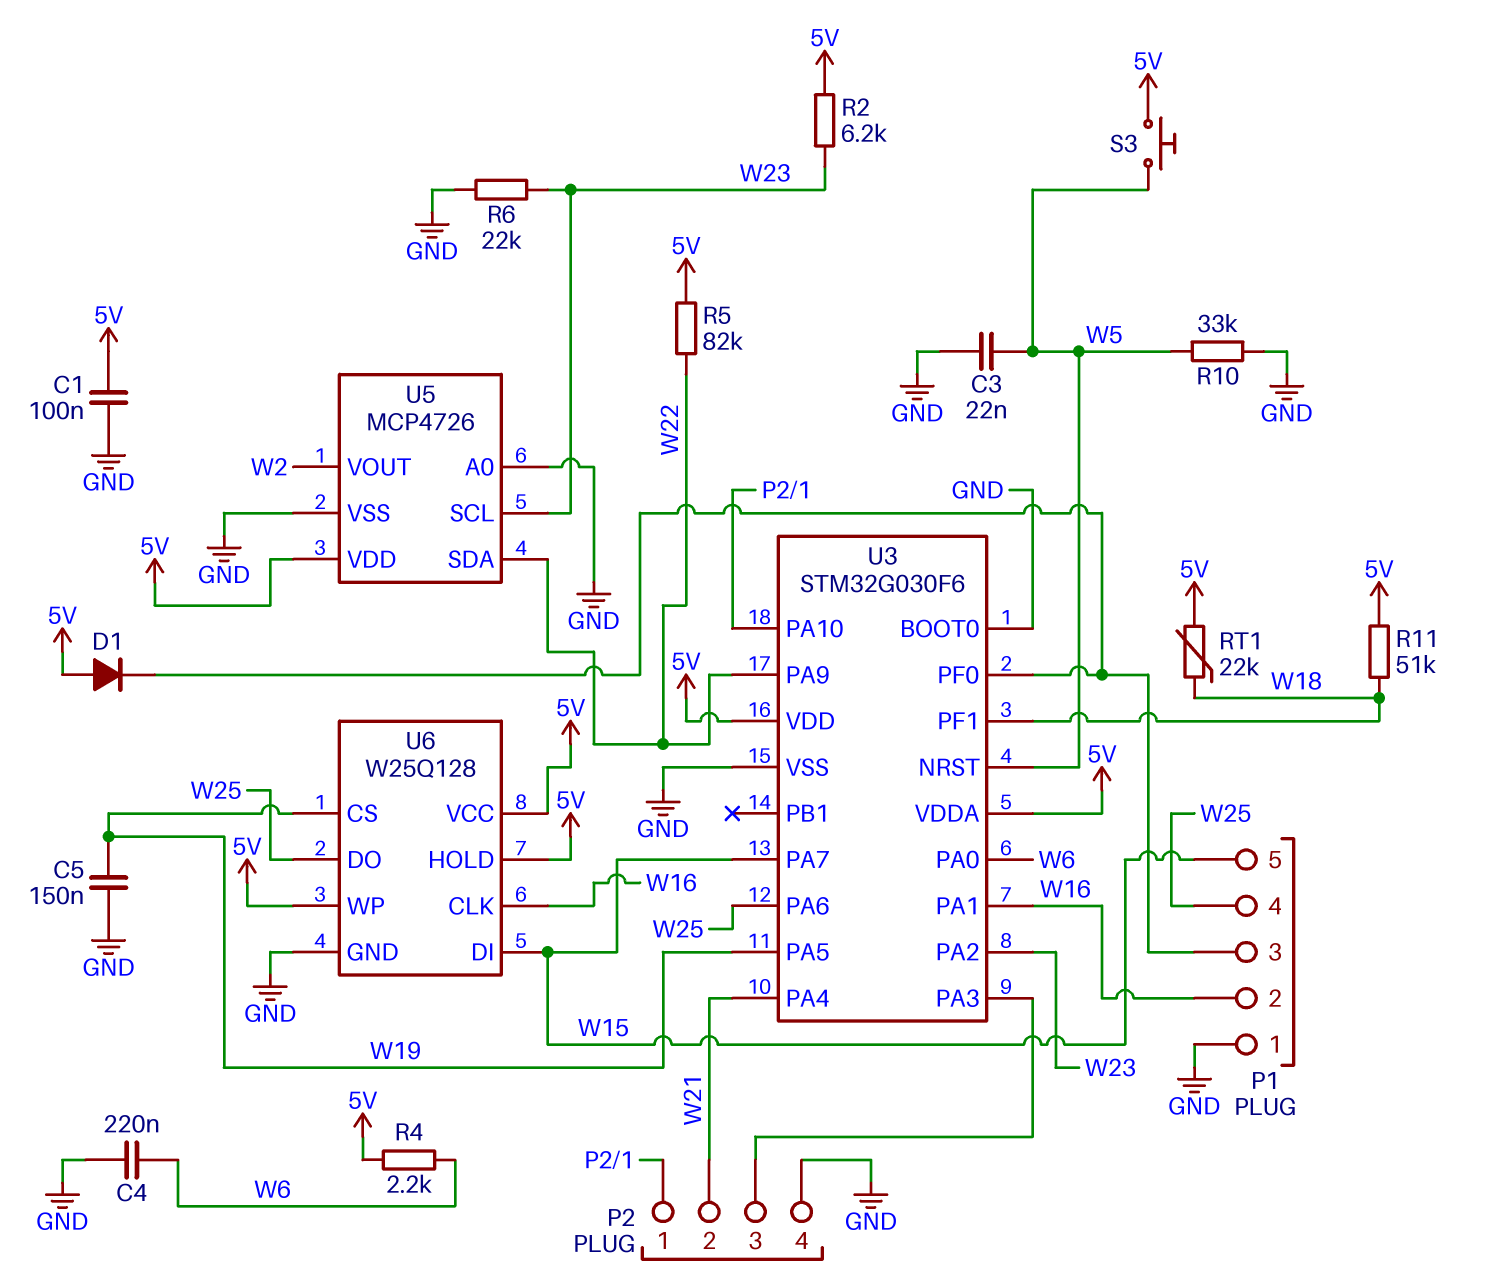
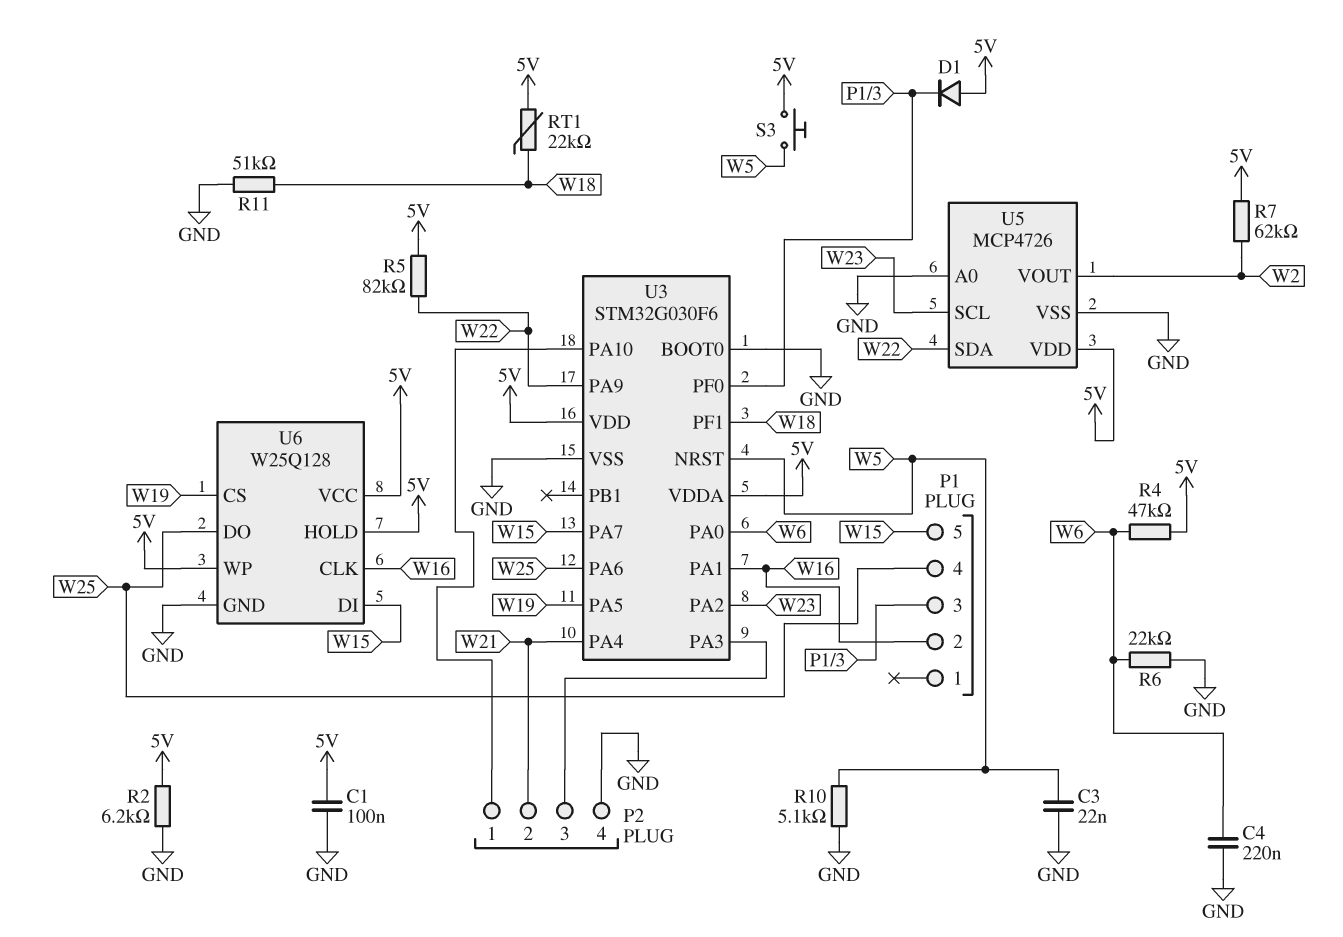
C5: 150nF (GND, W19) -> none
P1 pin 1: GND -> none
R2: 6.2k (5V, W23) -> 6.2k (5V, GND)
R4: 2.2k (5V, W6) -> 47k (5V, W6)
R6: 22k (GND, W23) -> 22k (GND, W6)
R7: none -> 62k (5V, W2)
R10: 33k (GND, W5) -> 5.1k (GND, W5)
R11: 51k (5V, W18) -> 51k (GND, W18)

